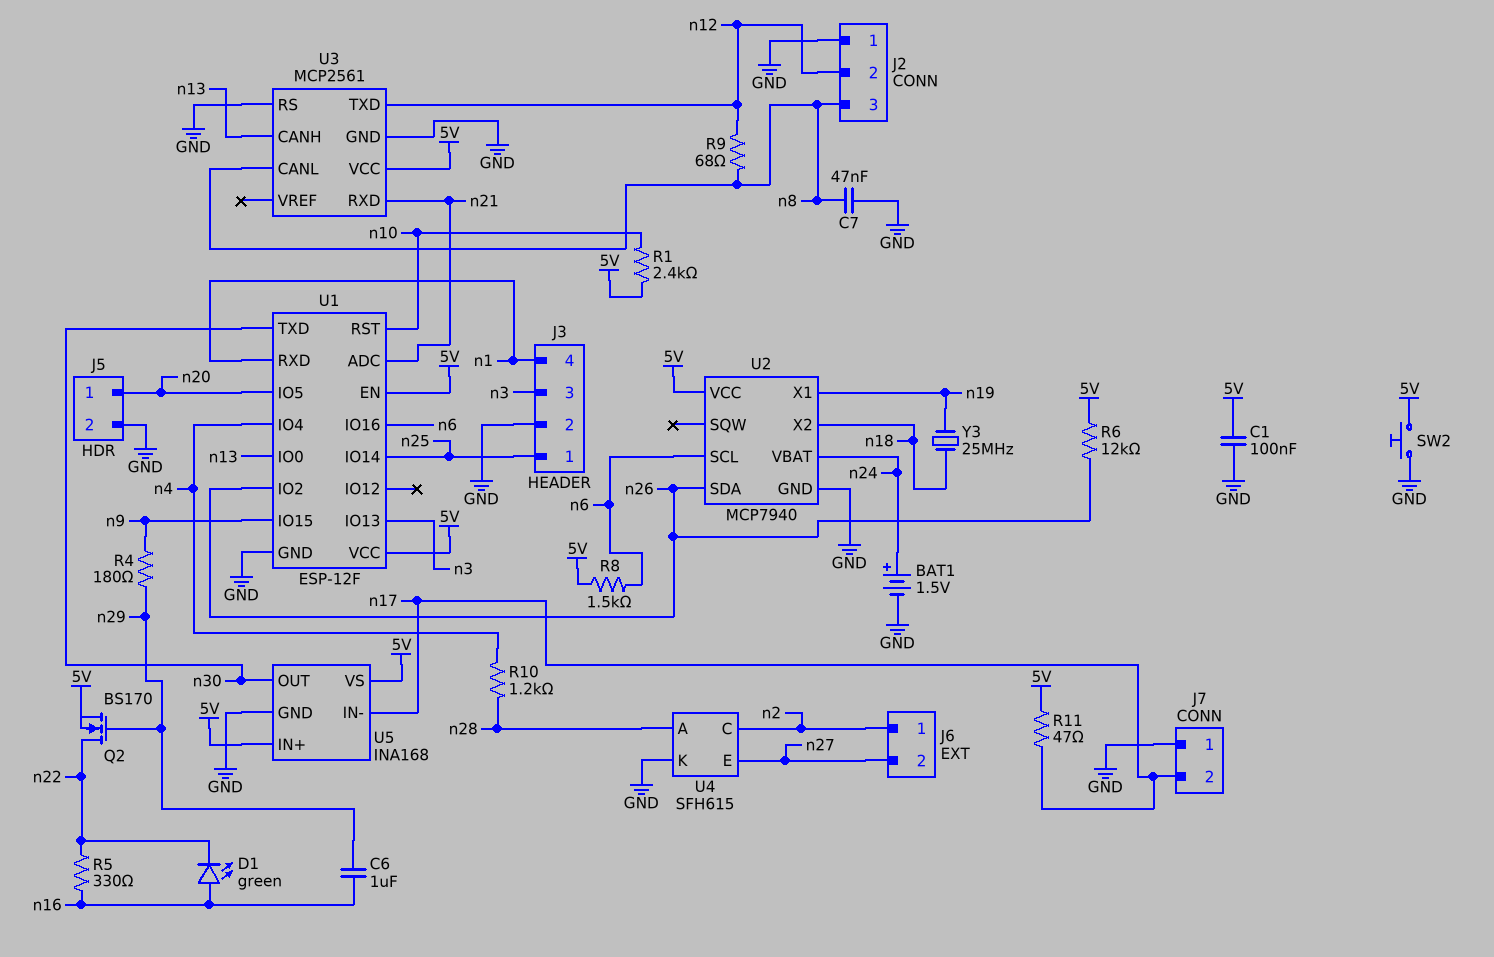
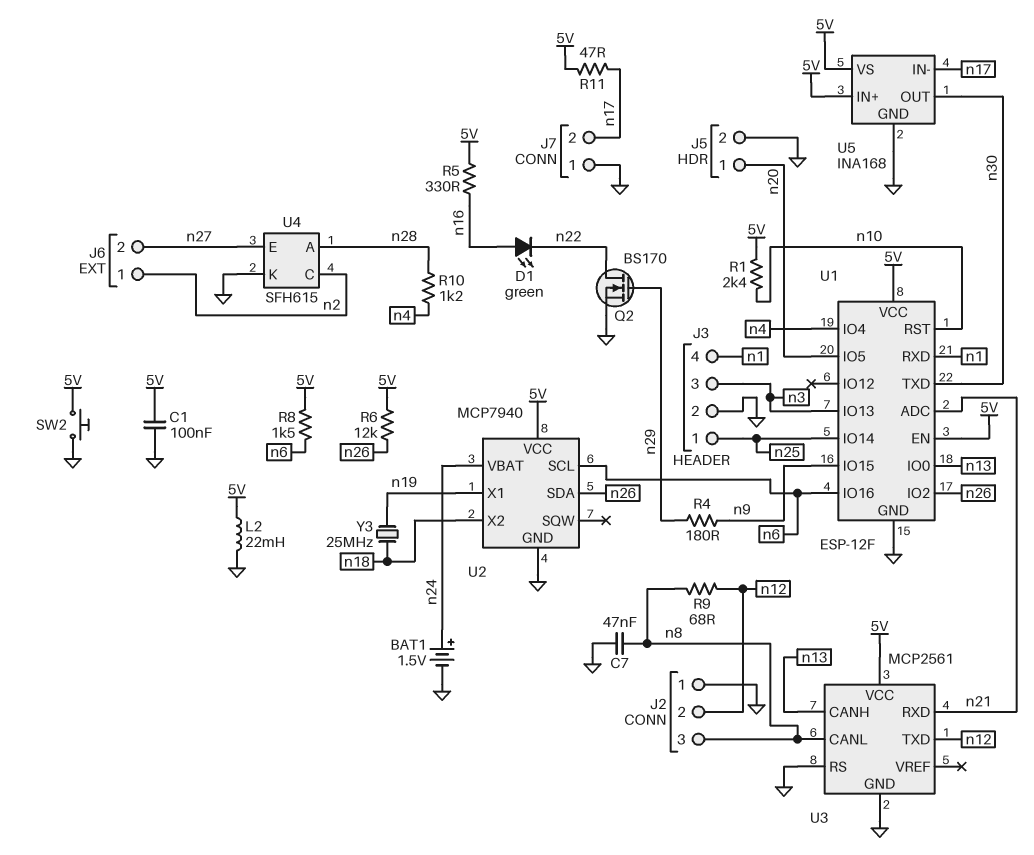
C6: 1uF (n16, n29) -> none
L2: none -> 22mH (5V, GND)
Q2: NMOS BS170 (G n29, D n22, S 5V) -> NMOS BS170 (G n29, D n22, S GND)
R5: 330 (n16, n22) -> 330 (5V, n16)

